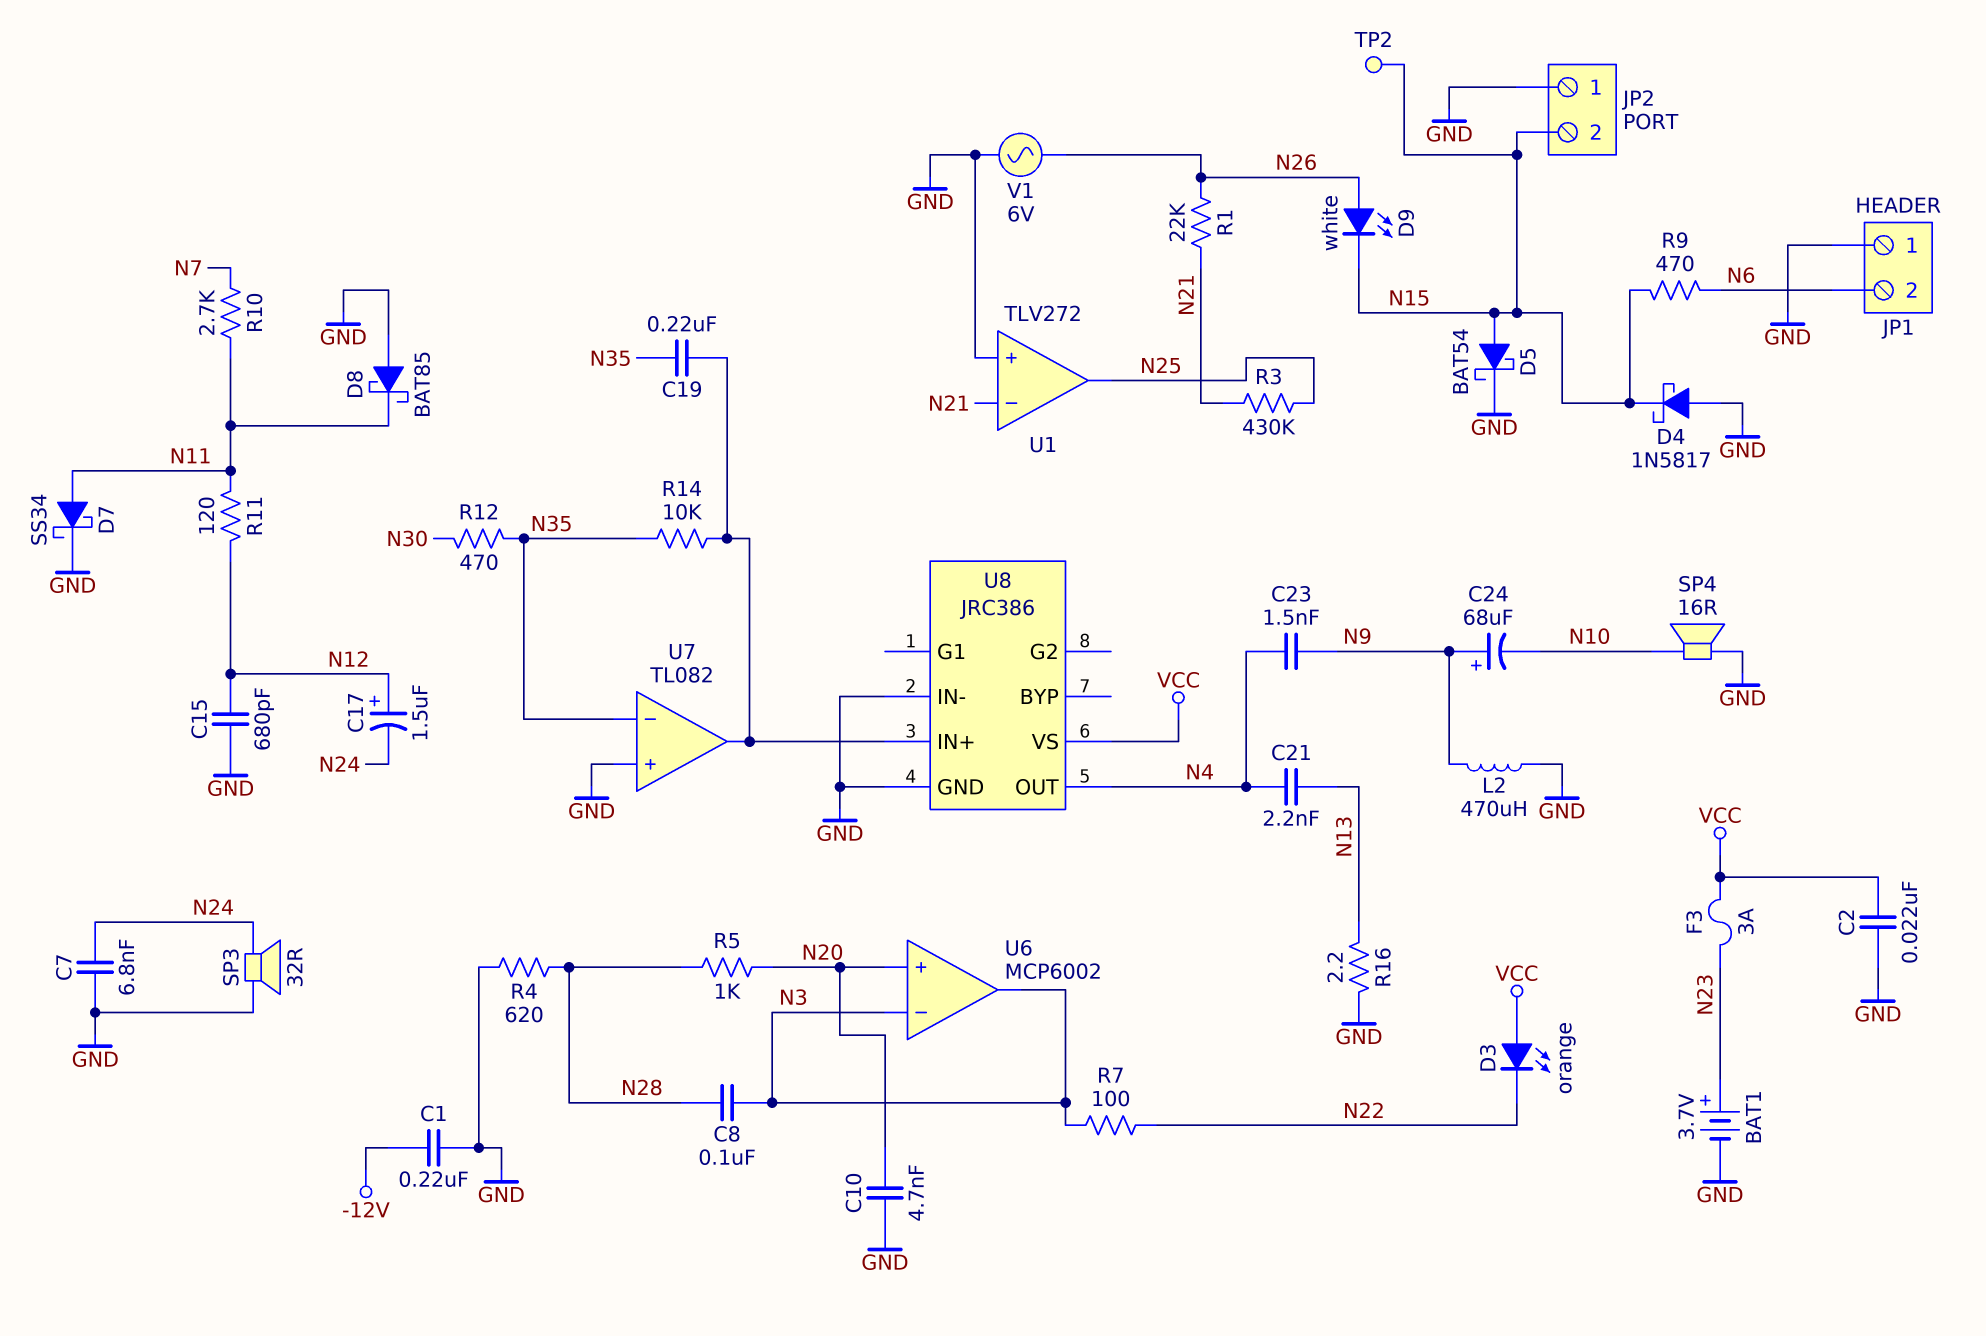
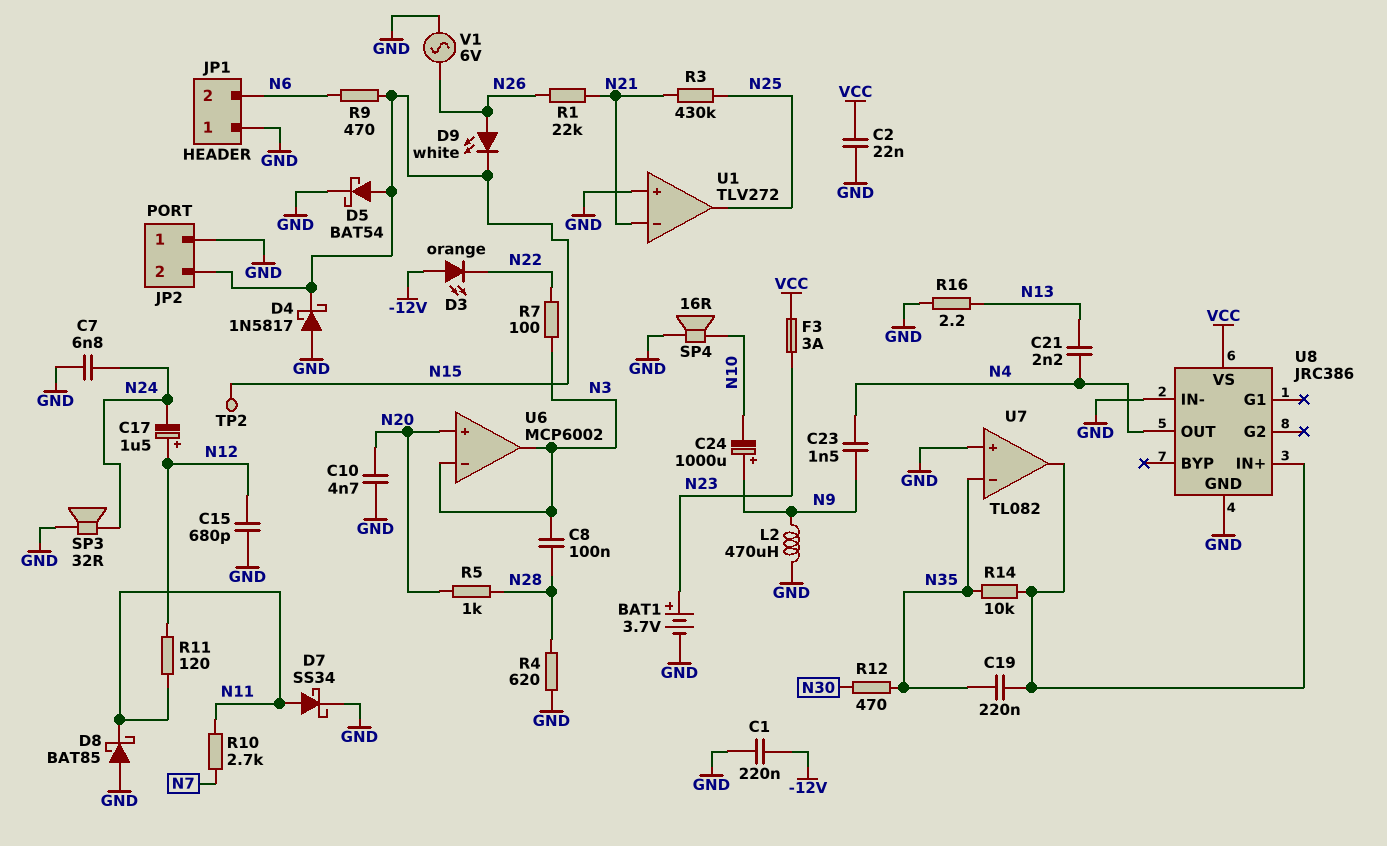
C24: 68uF (plus N9, minus N10) -> 1000uF (plus N9, minus N10)
D3: LED orange (A VCC, K N22) -> LED orange (A -12V, K N22)

